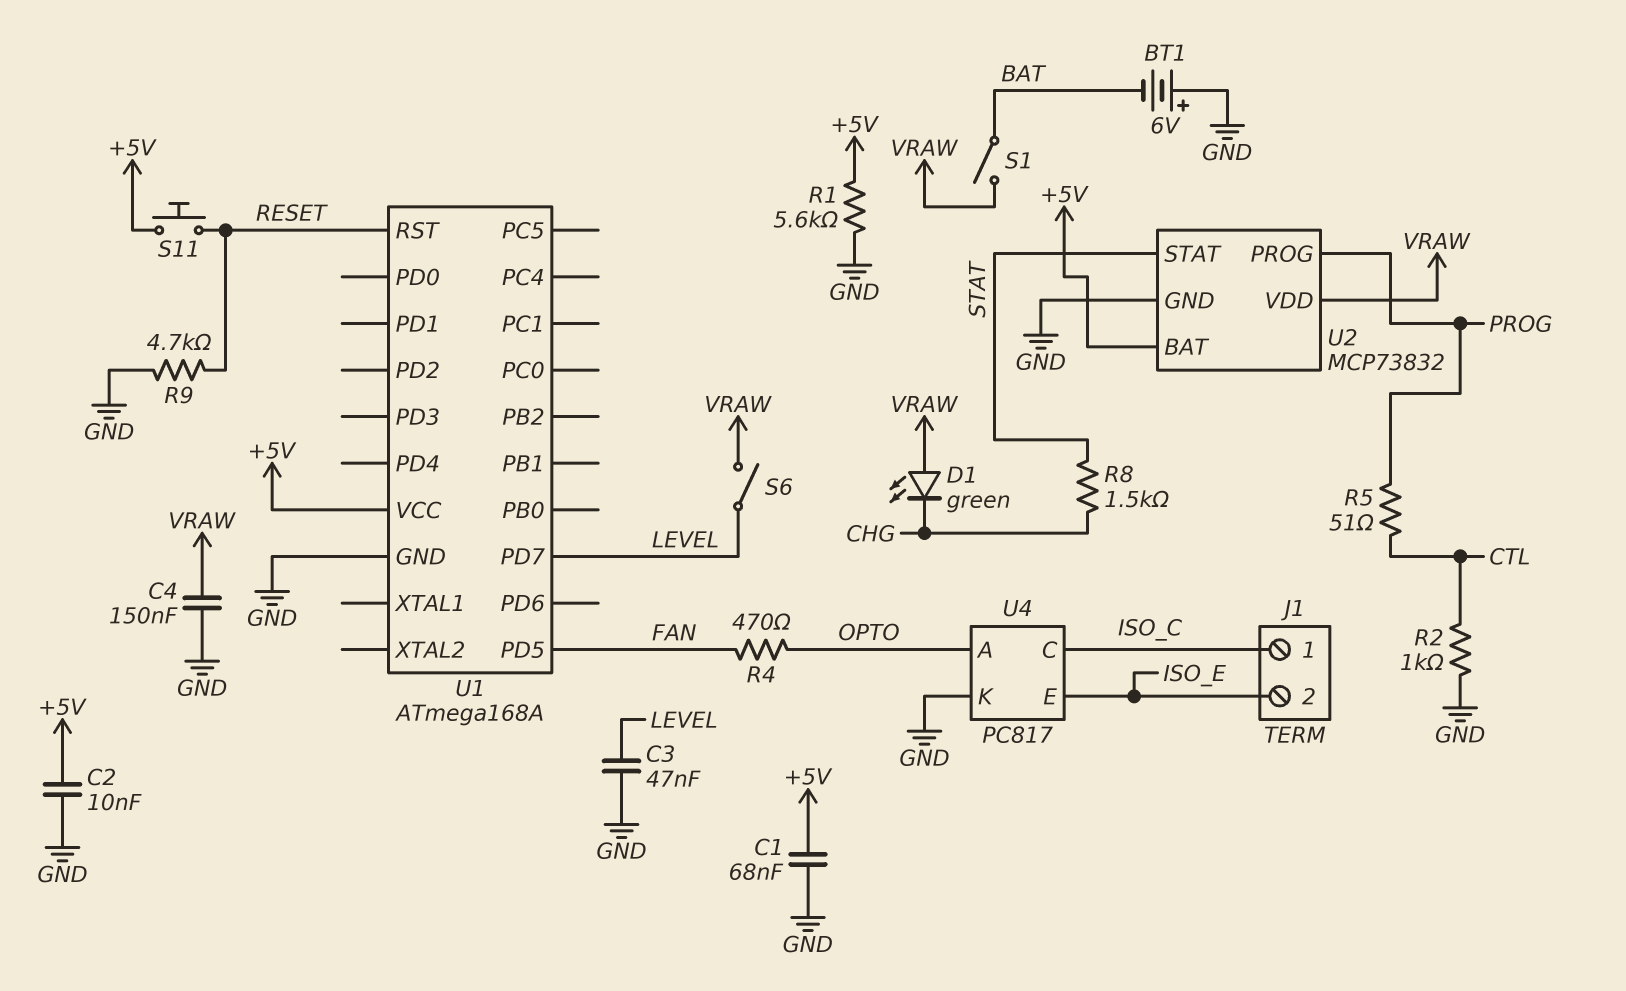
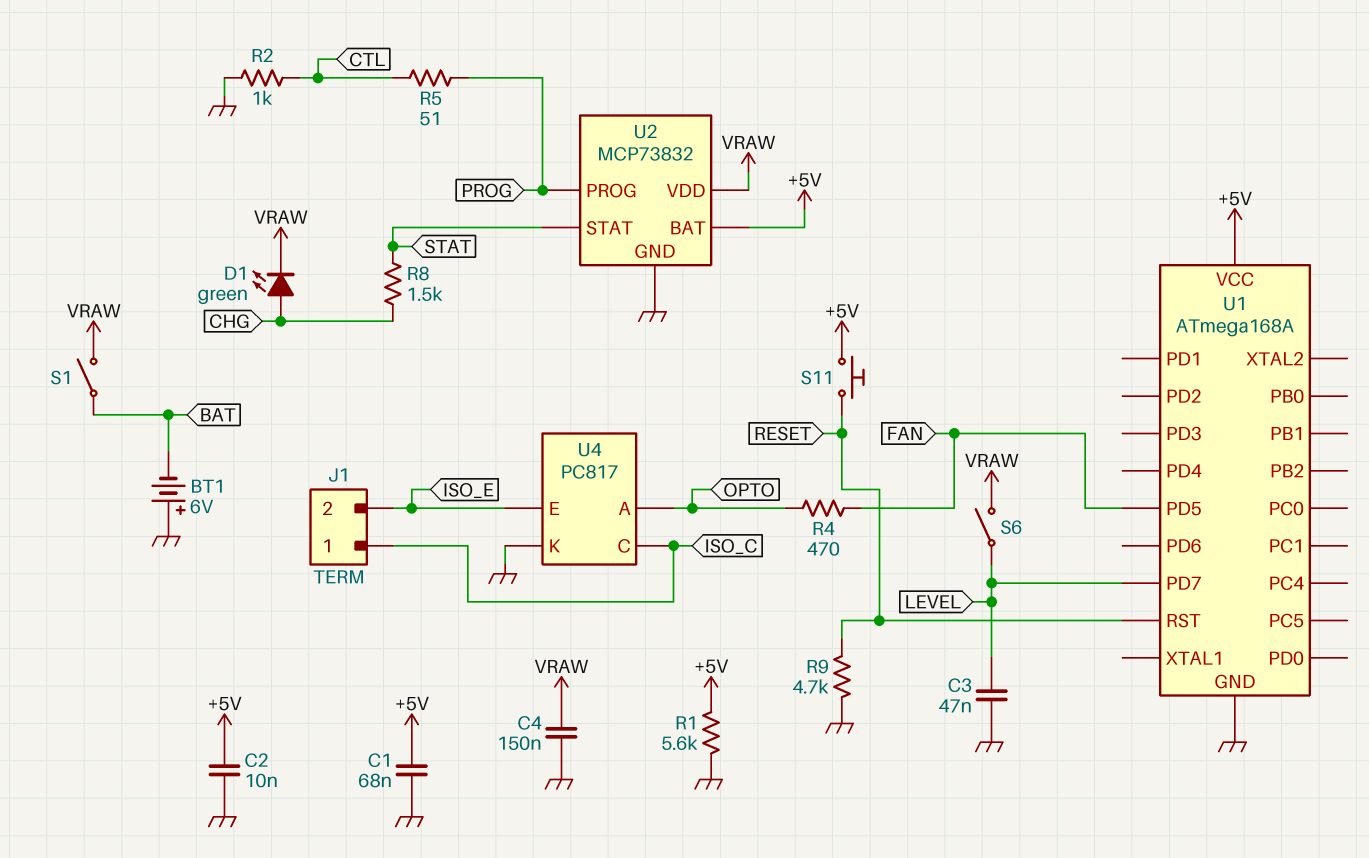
D1: LED green (A VRAW, K CHG) -> LED green (A CHG, K VRAW)

